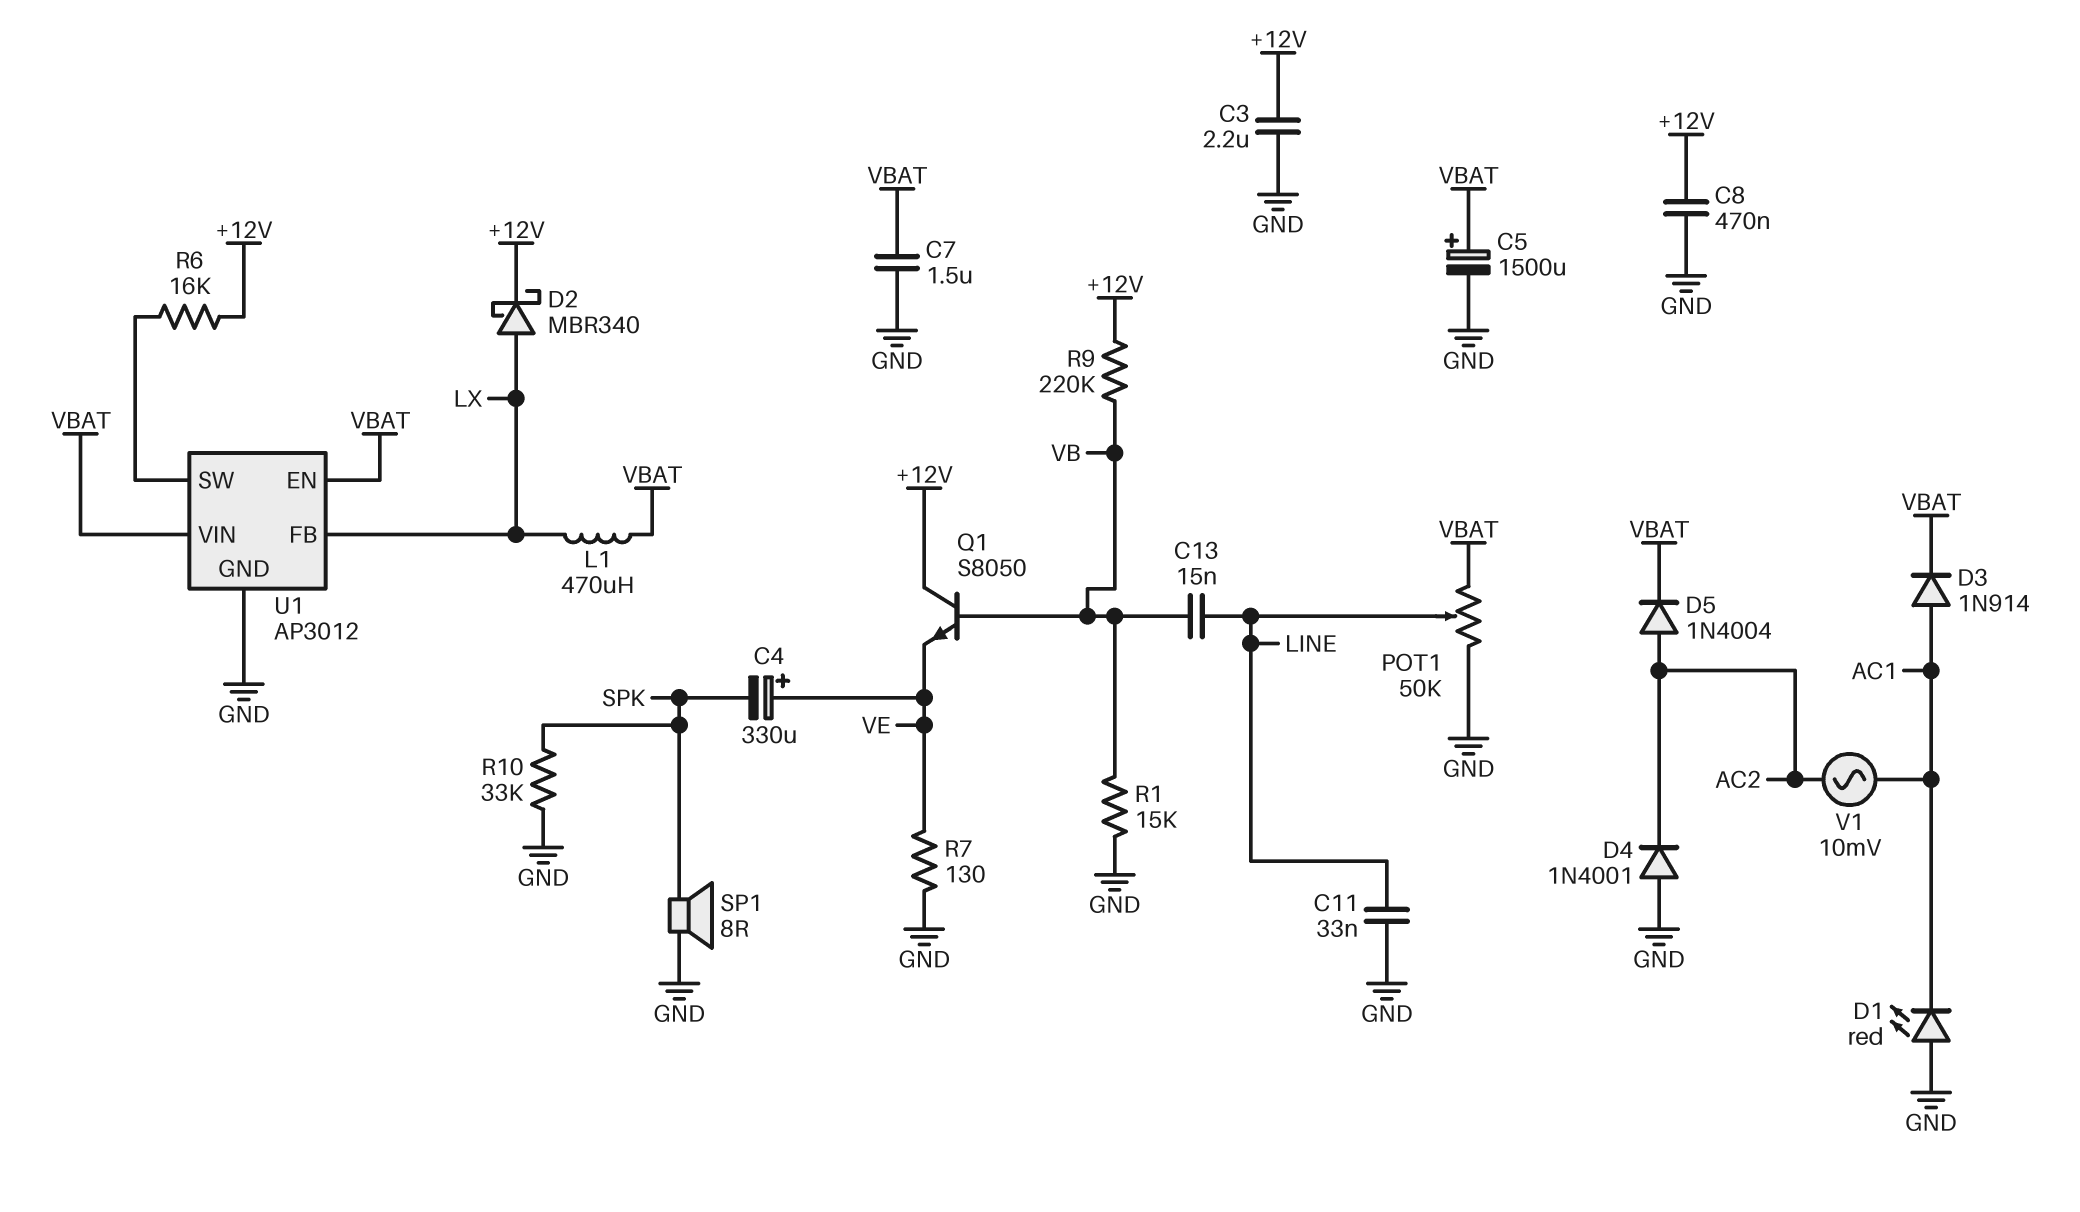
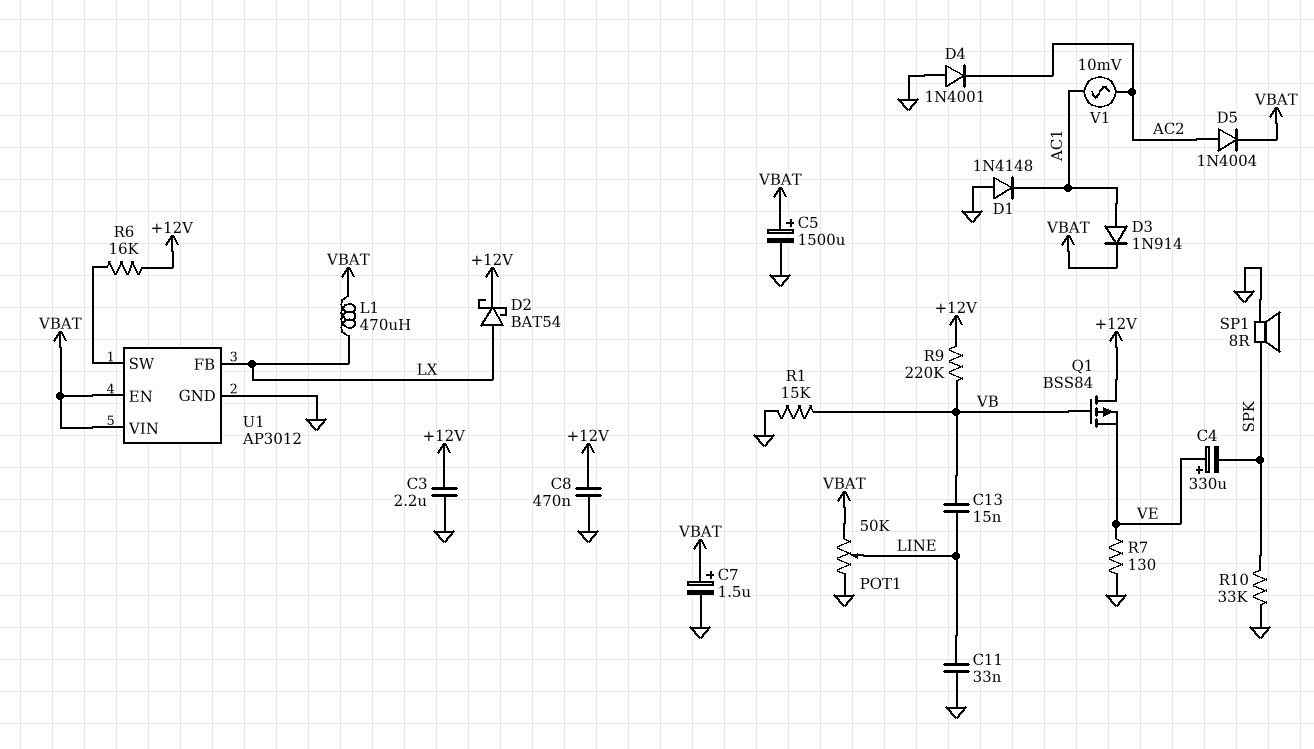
C7: 1.5uF (GND, VBAT) -> 1.5uF (plus VBAT, minus GND)
D1: LED red (A GND, K AC1) -> diode 1N4148 (A GND, K AC1)
D2: schottky MBR340 (A LX, K +12V) -> schottky BAT54 (A LX, K +12V)
Q1: NPN S8050 (B VB, C +12V, E VE) -> PMOS BSS84 (G VB, D +12V, S VE)

